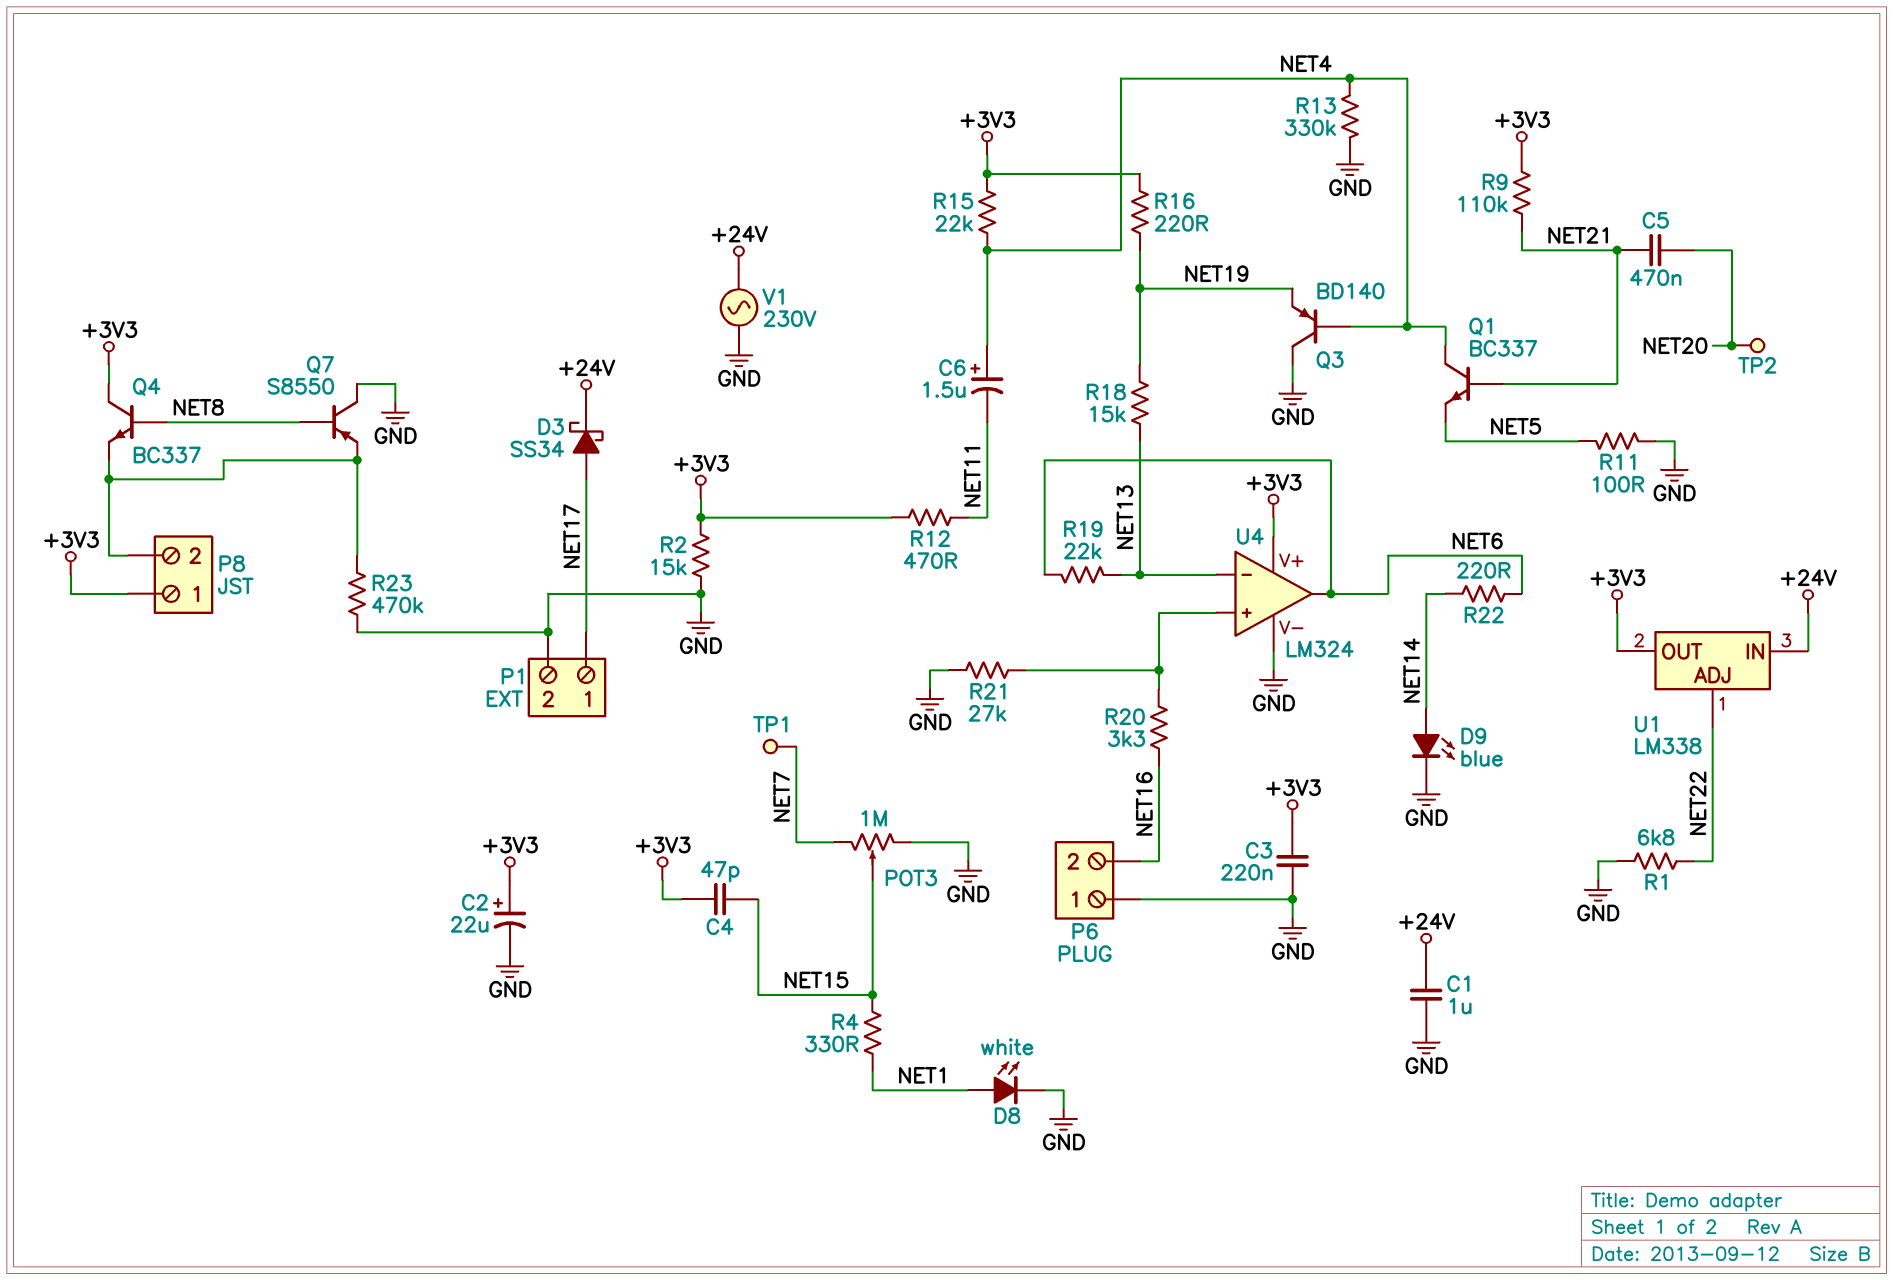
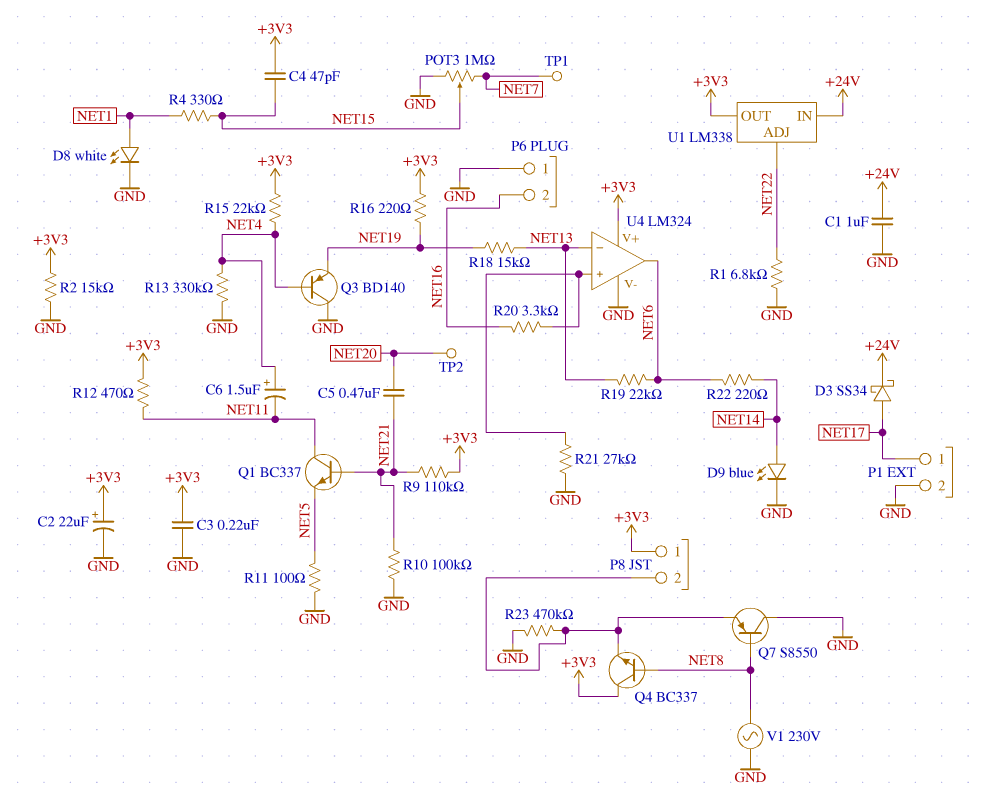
Q1: NPN BC337 (B NET21, C NET4, E NET5) -> NPN BC337 (B NET21, C NET11, E NET5)
R10: none -> 100k (GND, NET21)
V1: AC 230V (+24V, GND) -> AC 230V (GND, NET8)

